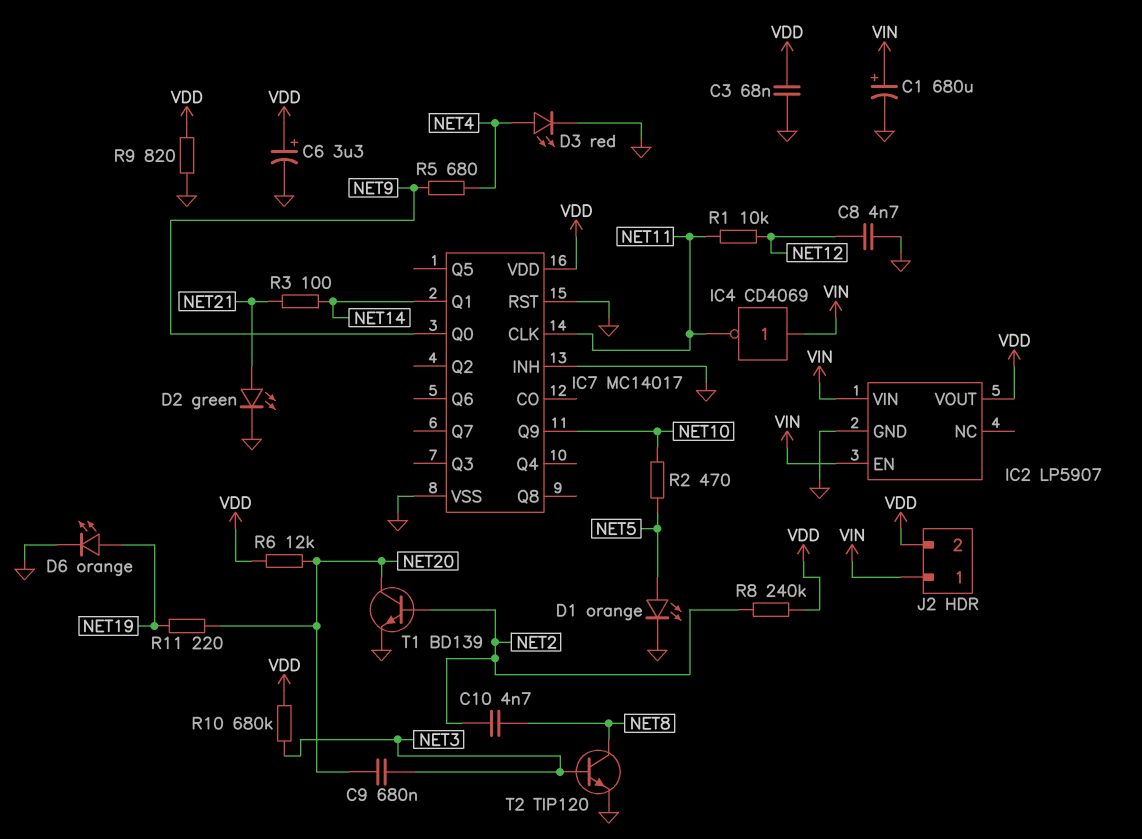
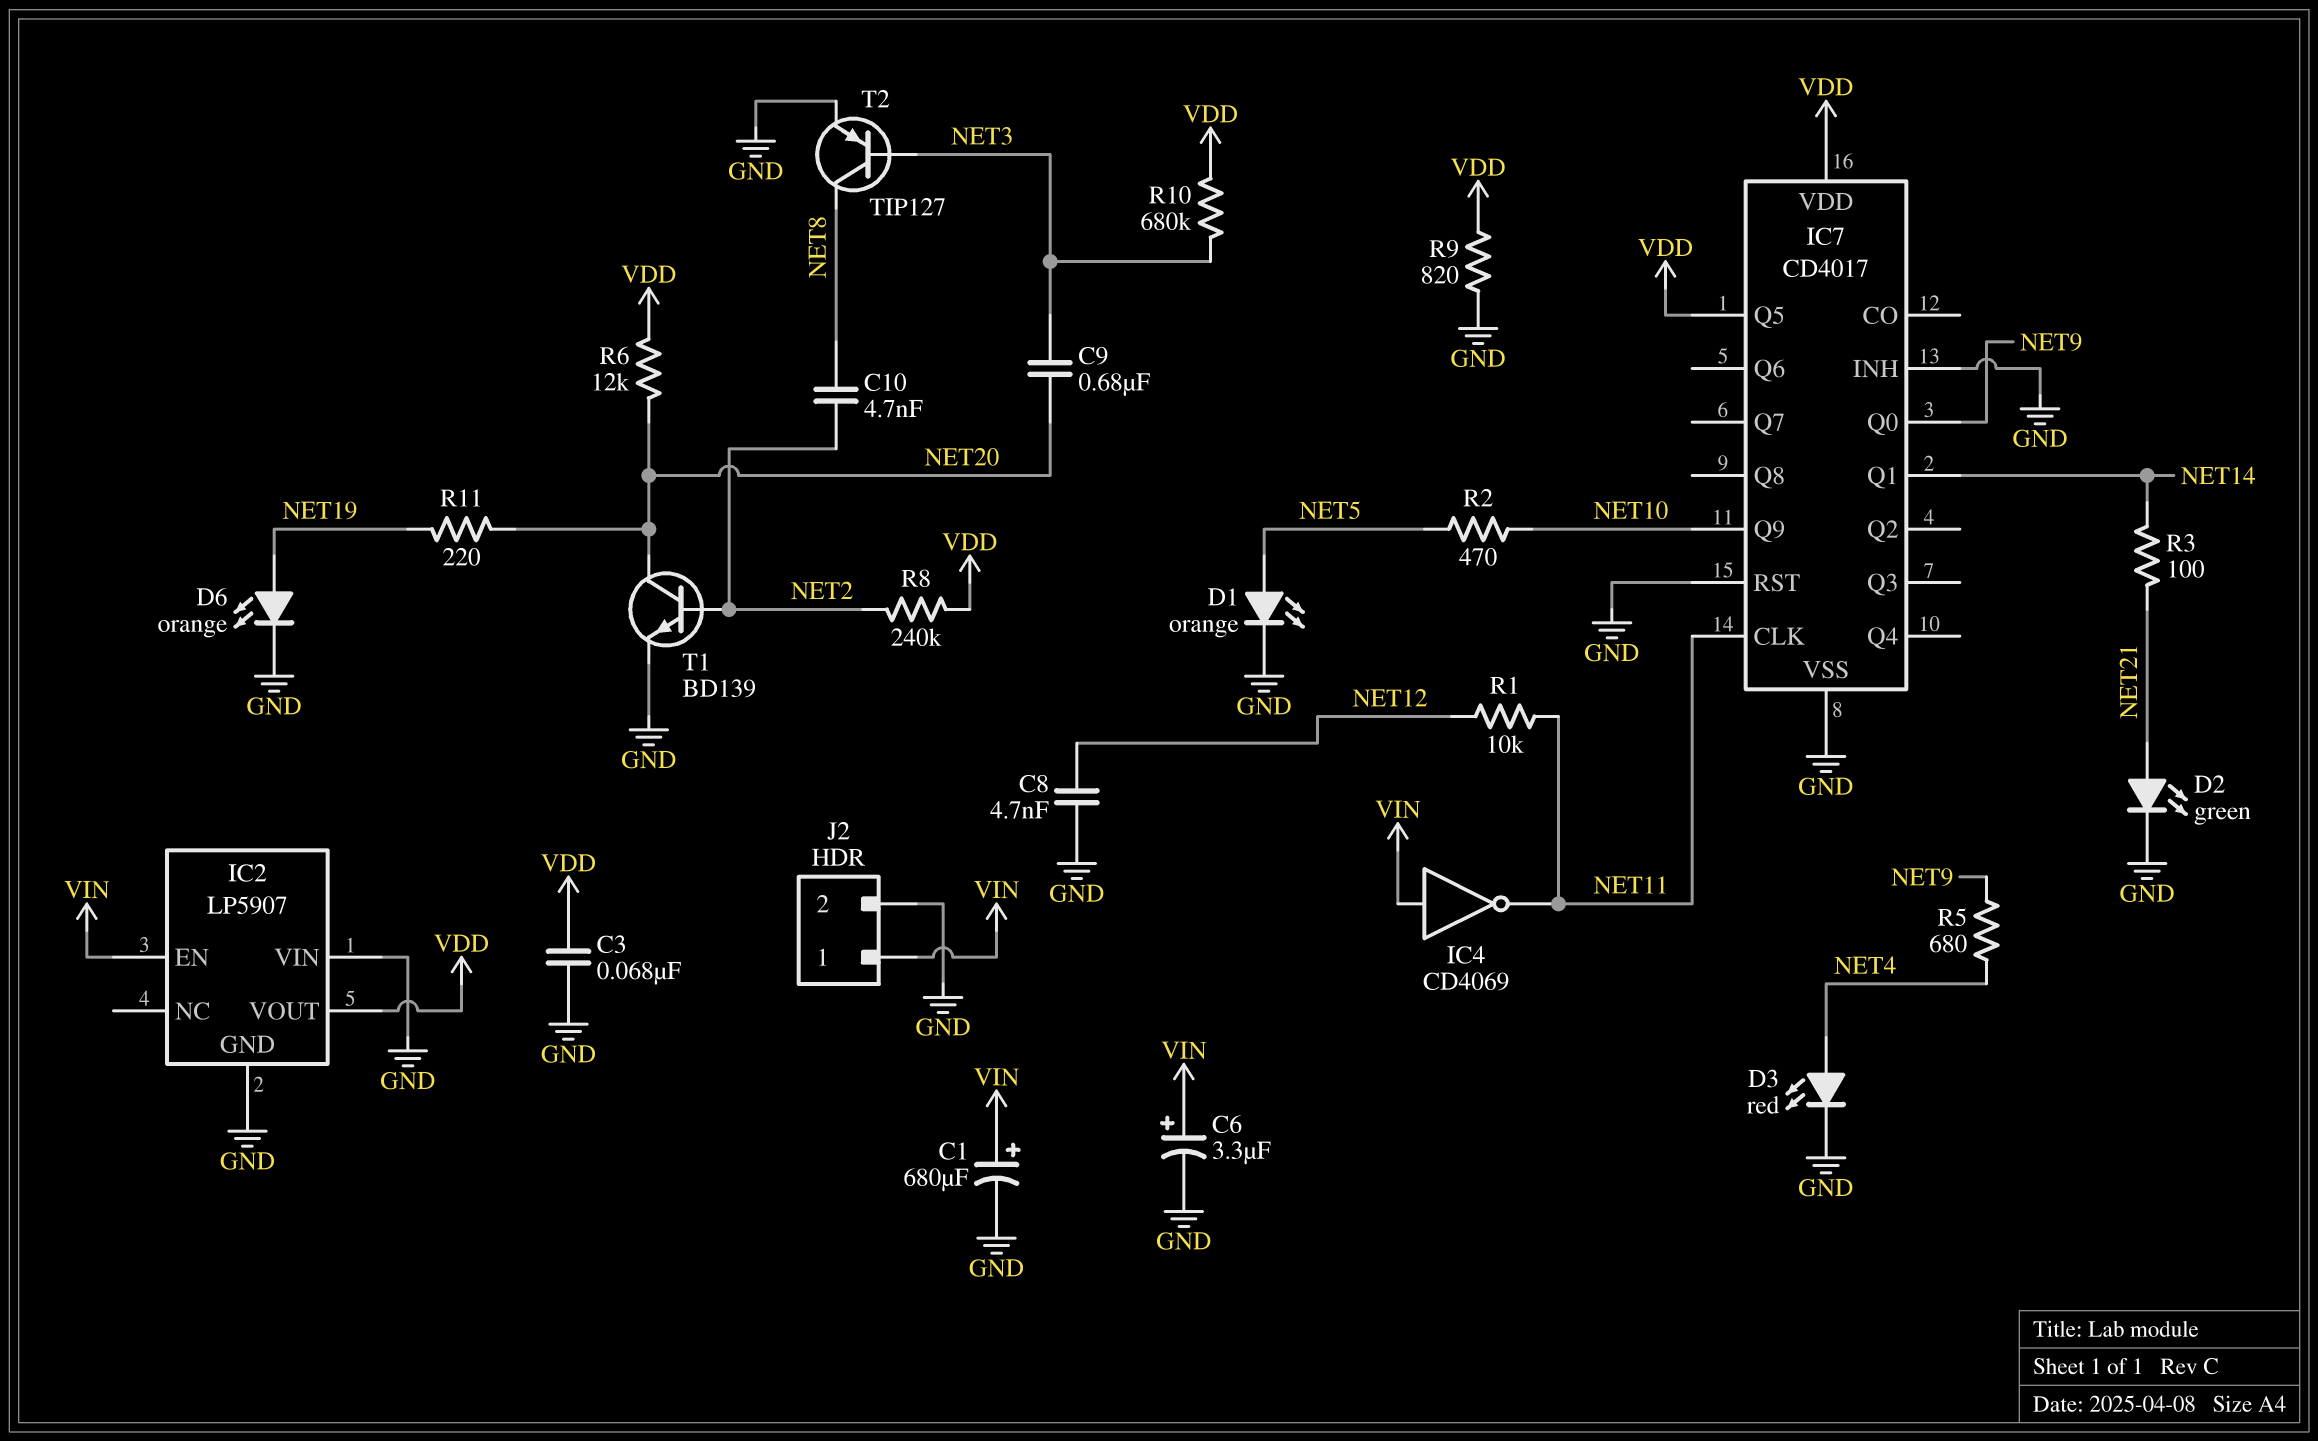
C6: 3.3uF (plus VDD, minus GND) -> 3.3uF (plus VIN, minus GND)
IC2 pin VIN: VIN -> GND
IC7: MC14017 -> CD4017
IC7 pin Q5: none -> VDD
J2 pin 2: VDD -> GND
T2: NPN TIP120 (B NET3, C NET8, E GND) -> PNP TIP127 (B NET3, C NET8, E GND)

